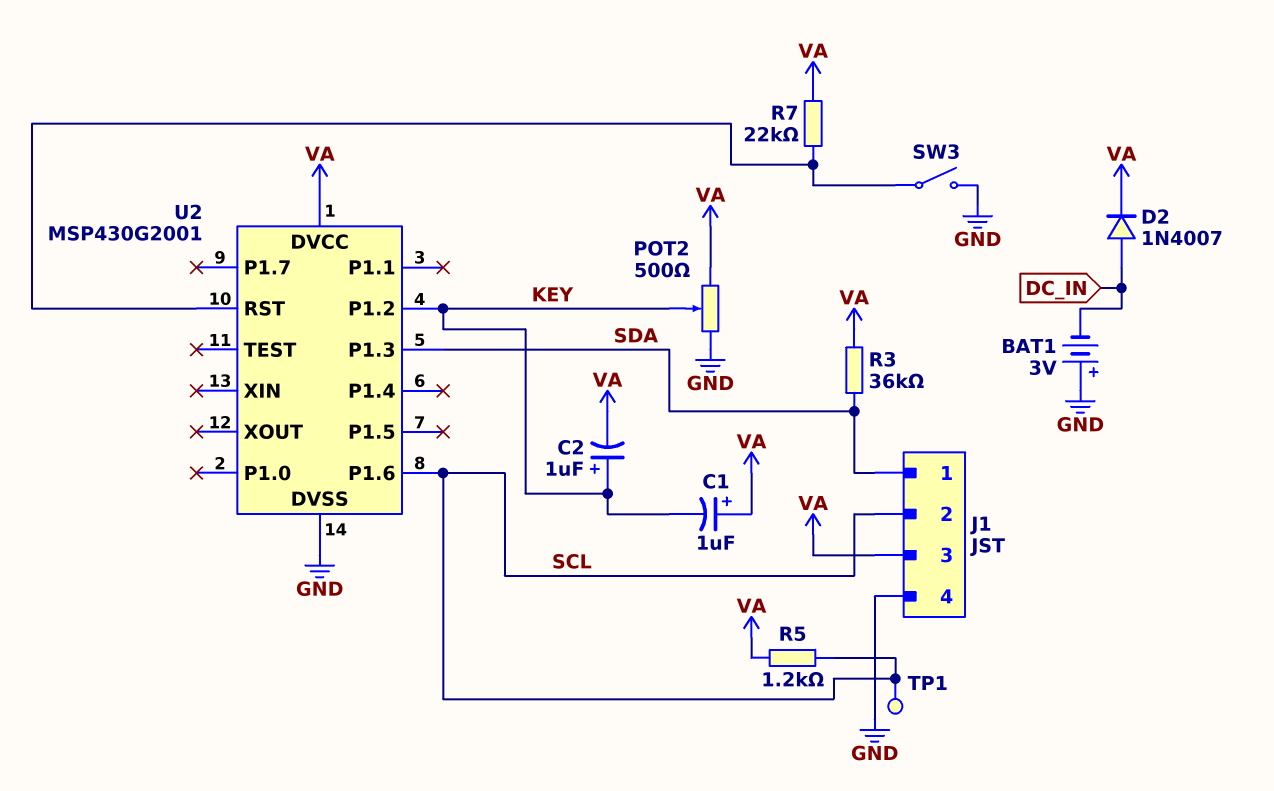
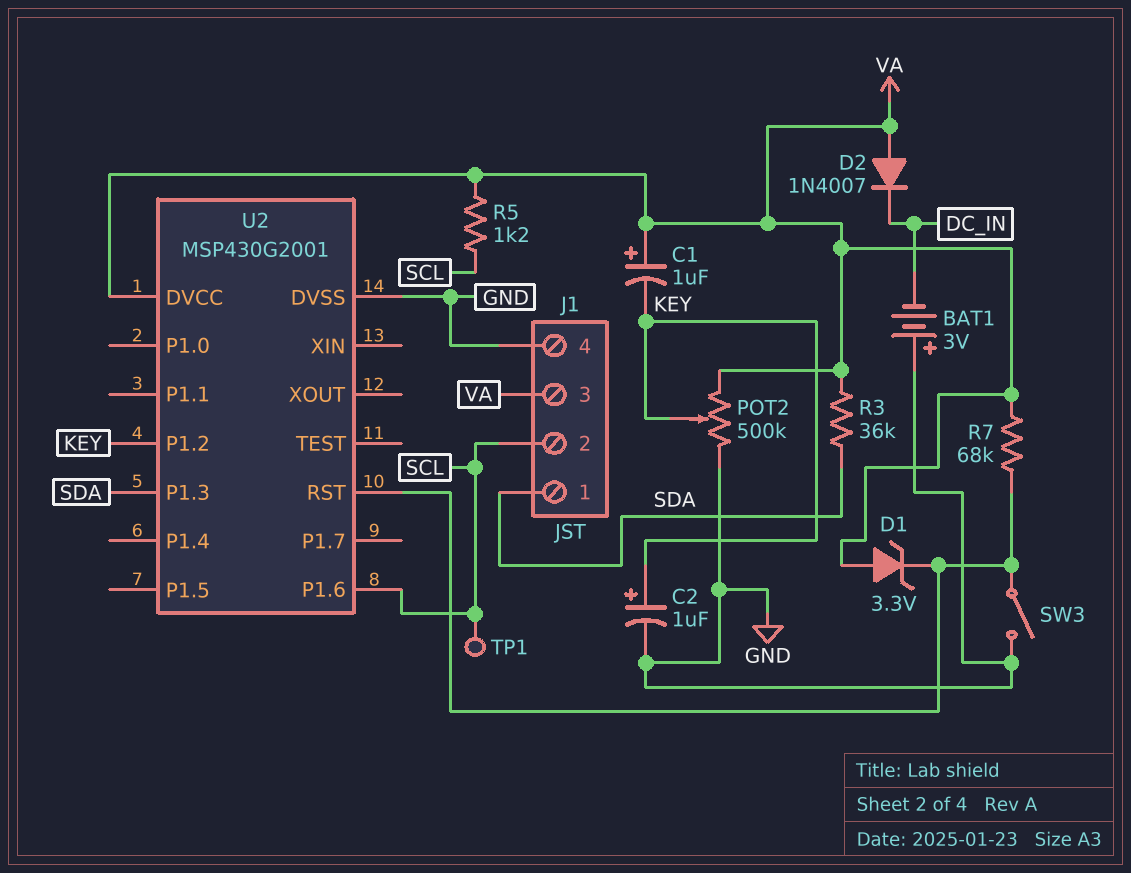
C2: 1uF (plus KEY, minus VA) -> 1uF (plus KEY, minus GND)
D1: none -> zener 3.3V (A VA, K U2/RST)
D2: diode 1N4007 (A DC_IN, K VA) -> diode 1N4007 (A VA, K DC_IN)
POT2: 500 (GND, VA, wiper KEY) -> 500k (GND, VA, wiper KEY)
R7: 22k (U2/RST, VA) -> 68k (U2/RST, VA)

